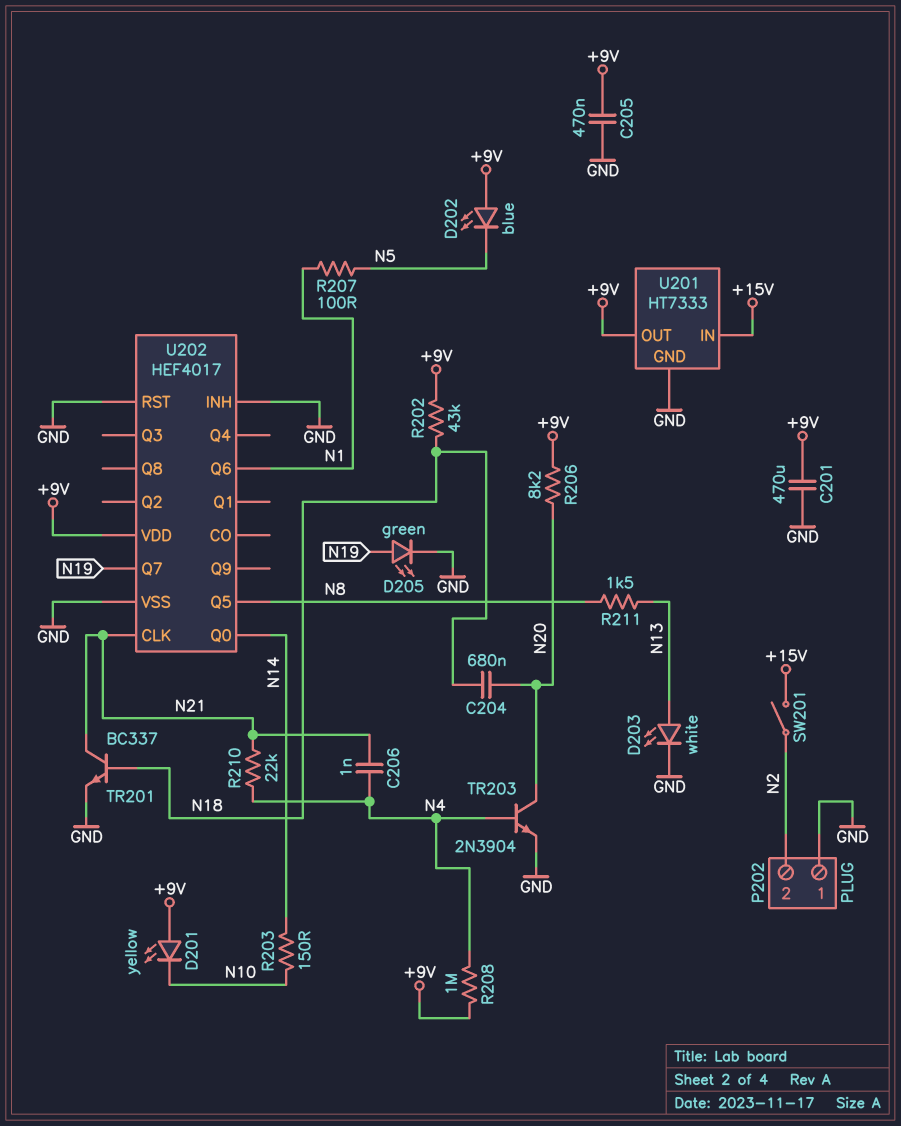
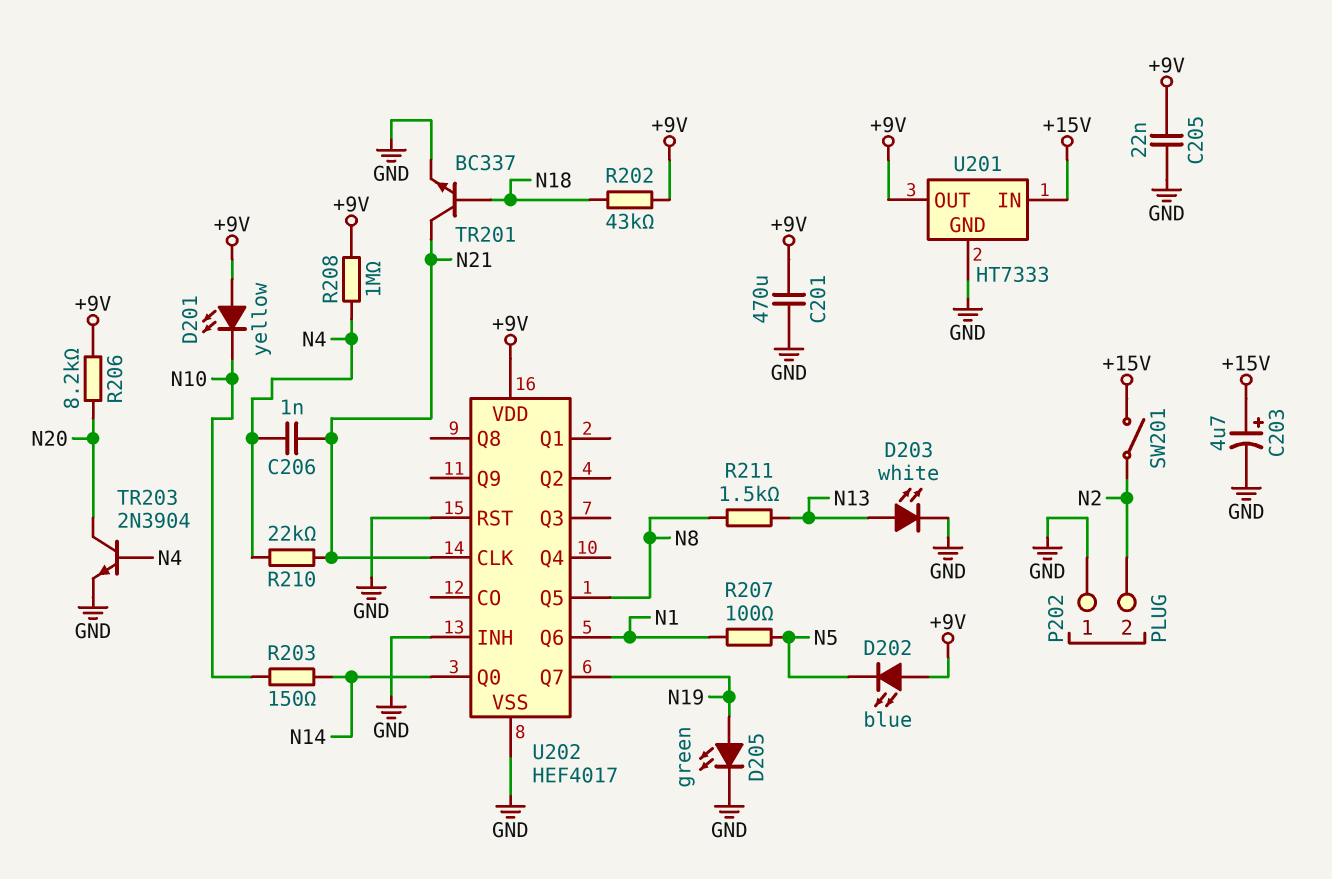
C203: none -> 4.7uF (plus +15V, minus GND)
C204: 680nF (N18, N20) -> none
C205: 470nF (+9V, GND) -> 22nF (+9V, GND)

